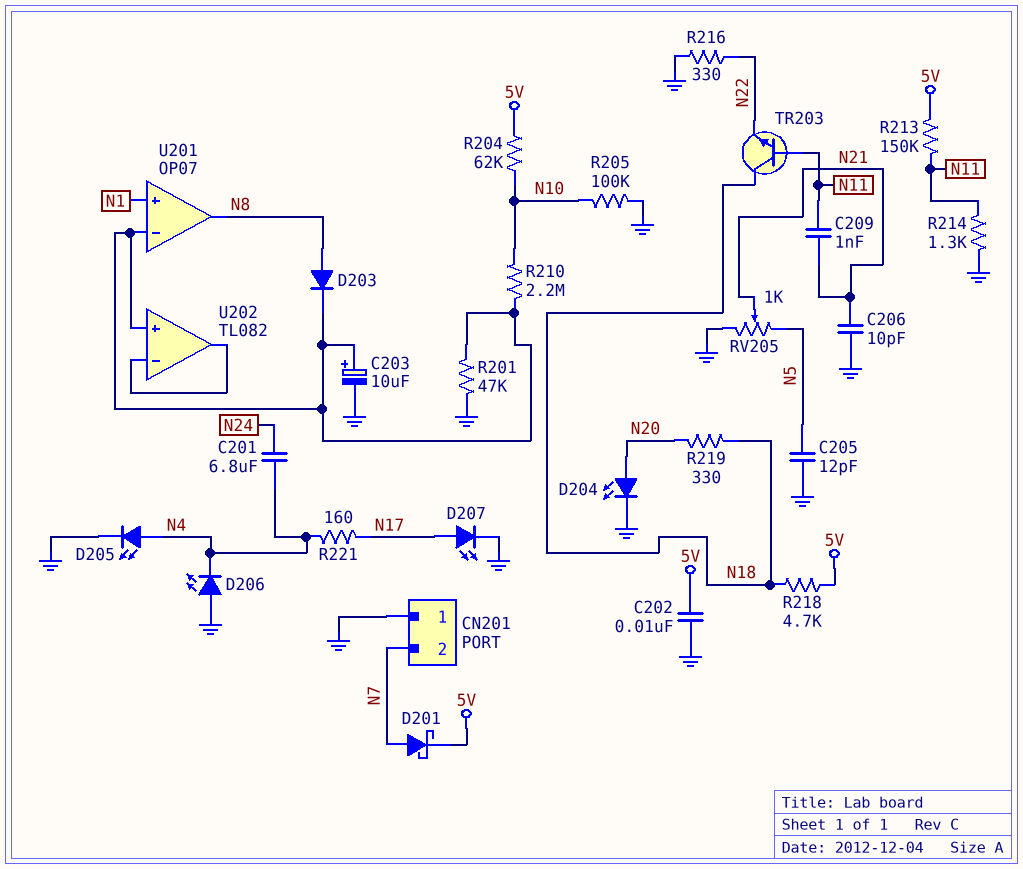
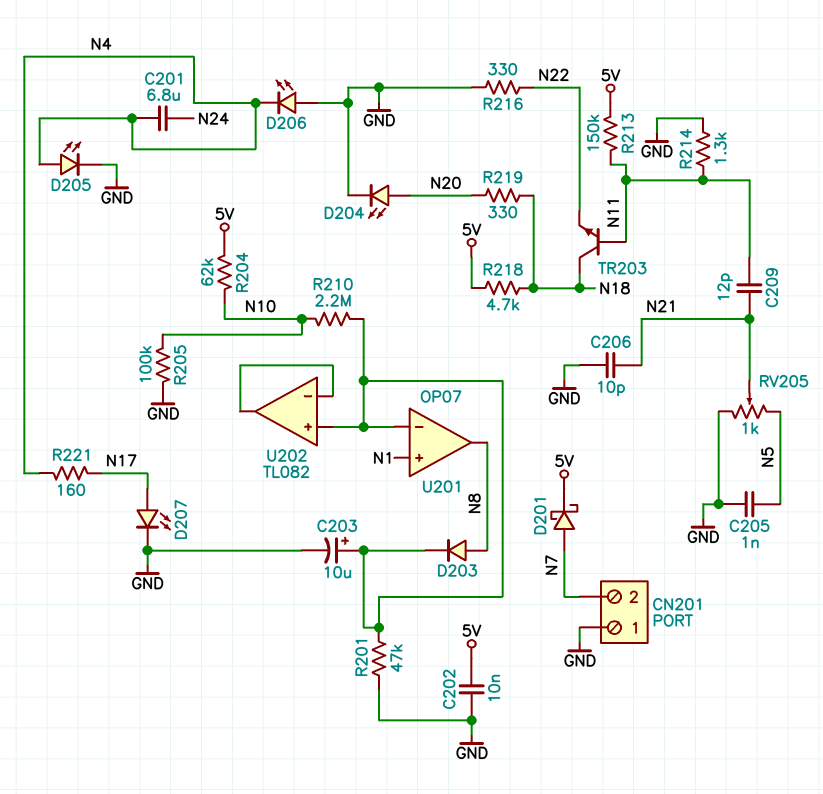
C205: 12pF (GND, N5) -> 1nF (GND, N5)
C209: 1nF (N11, N21) -> 12pF (N11, N21)

